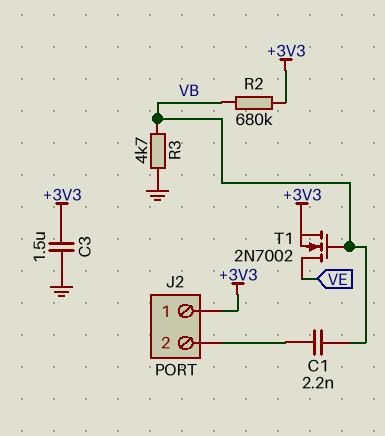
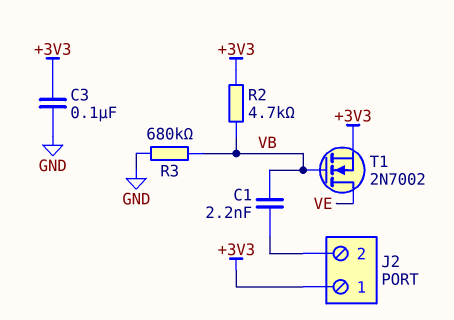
C3: 1.5uF (+3V3, GND) -> 100nF (+3V3, GND)
R2: 680k (+3V3, VB) -> 4.7k (+3V3, VB)
R3: 4.7k (GND, VB) -> 680k (GND, VB)

